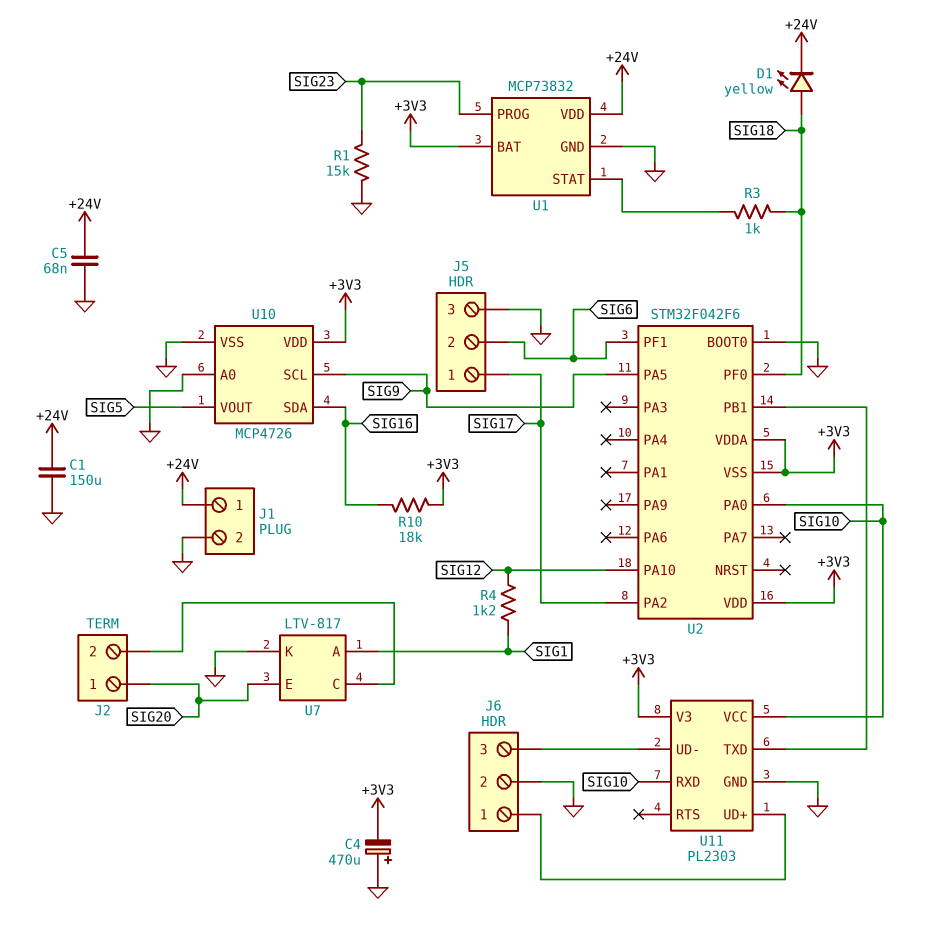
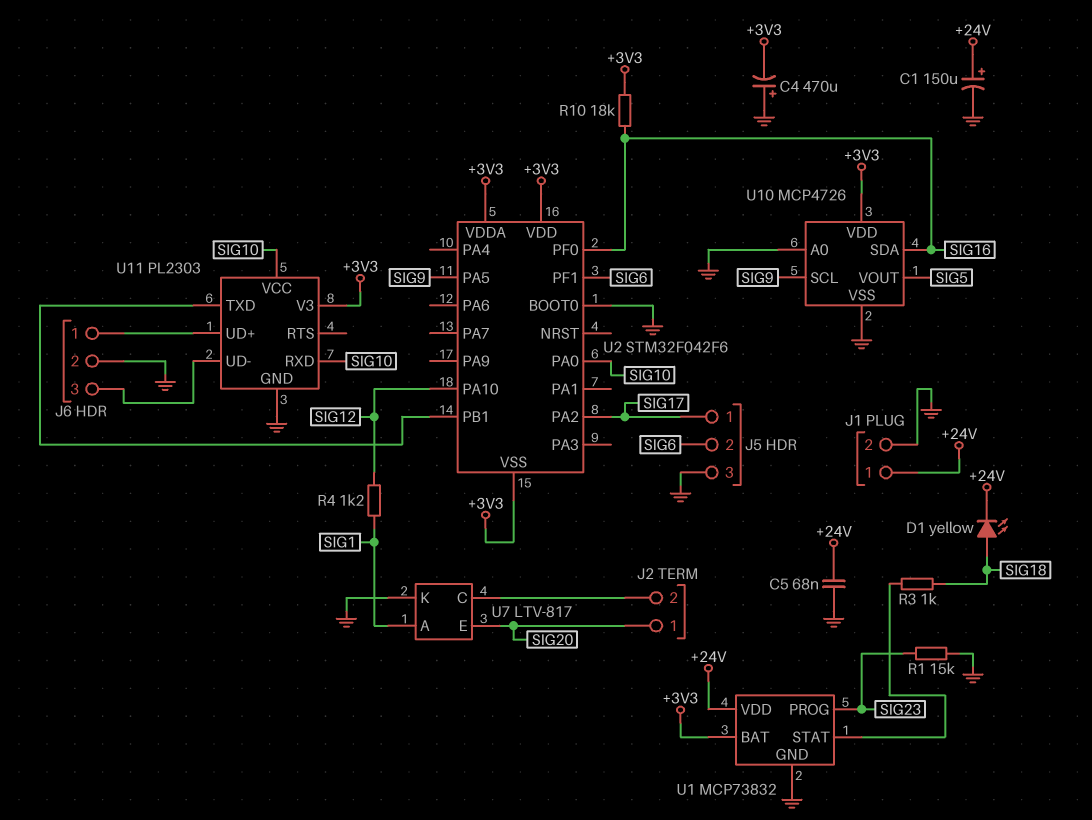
C1: 150uF (+24V, GND) -> 150uF (plus +24V, minus GND)
U2 pin PF0: SIG18 -> SIG16

